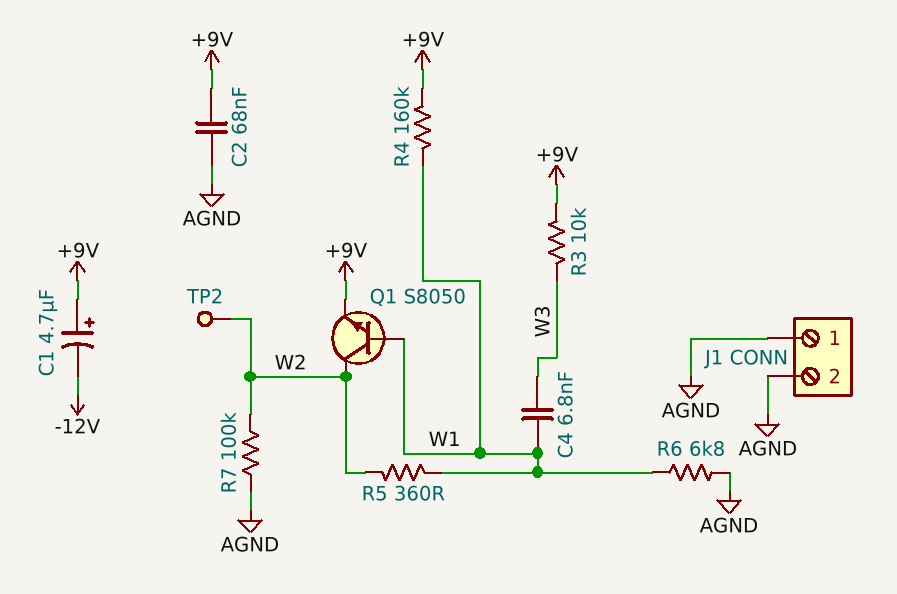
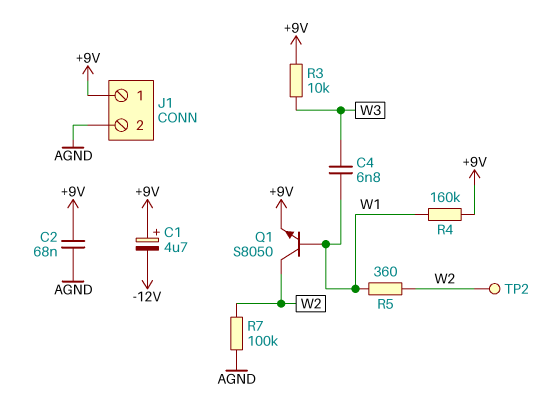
J1 pin 1: AGND -> +9V
R6: 6.8k (AGND, W1) -> none

